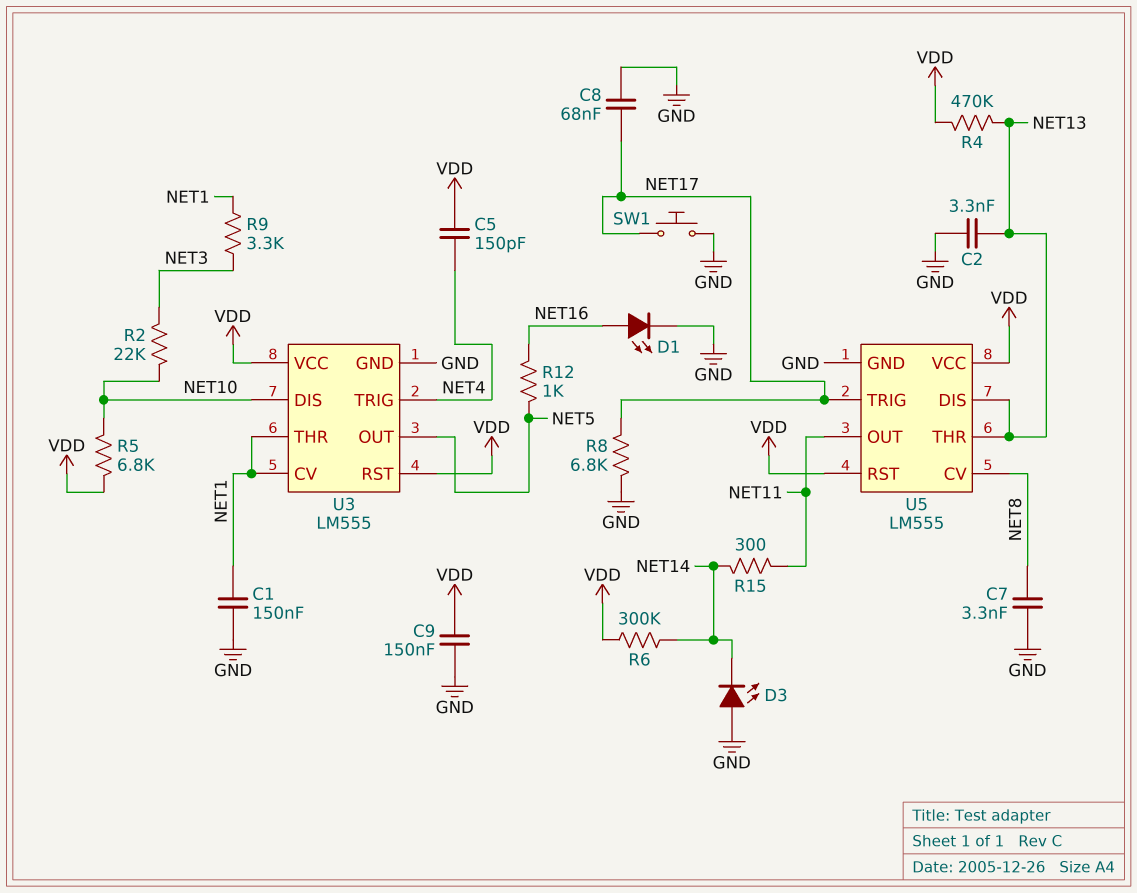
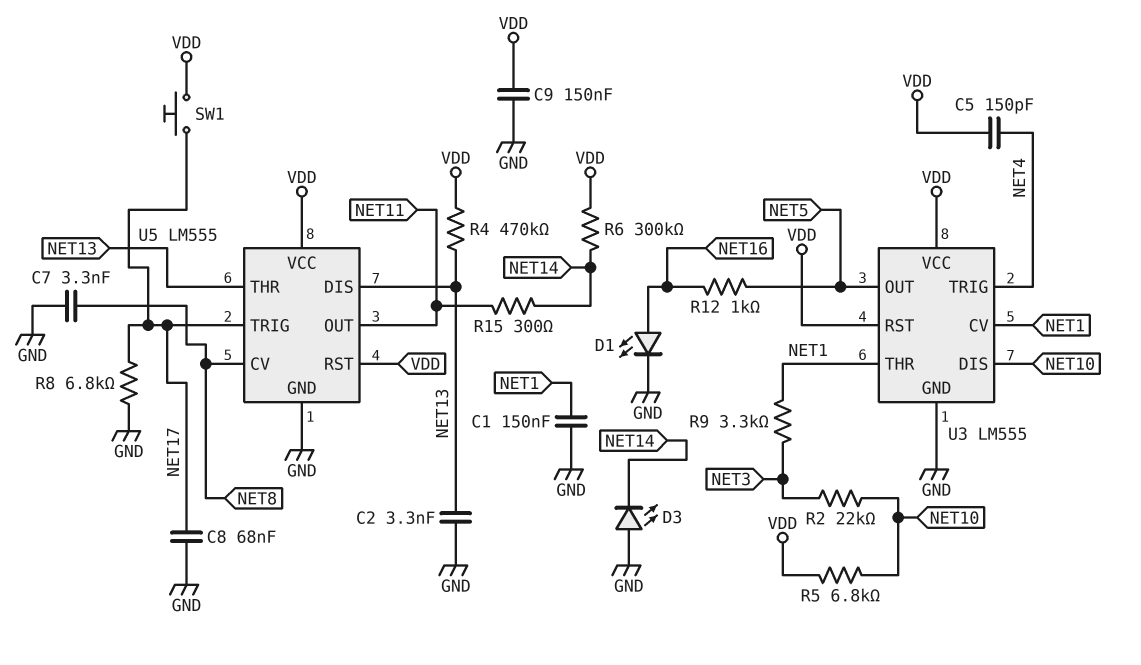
SW1: button (GND, NET17) -> button (NET17, VDD)

